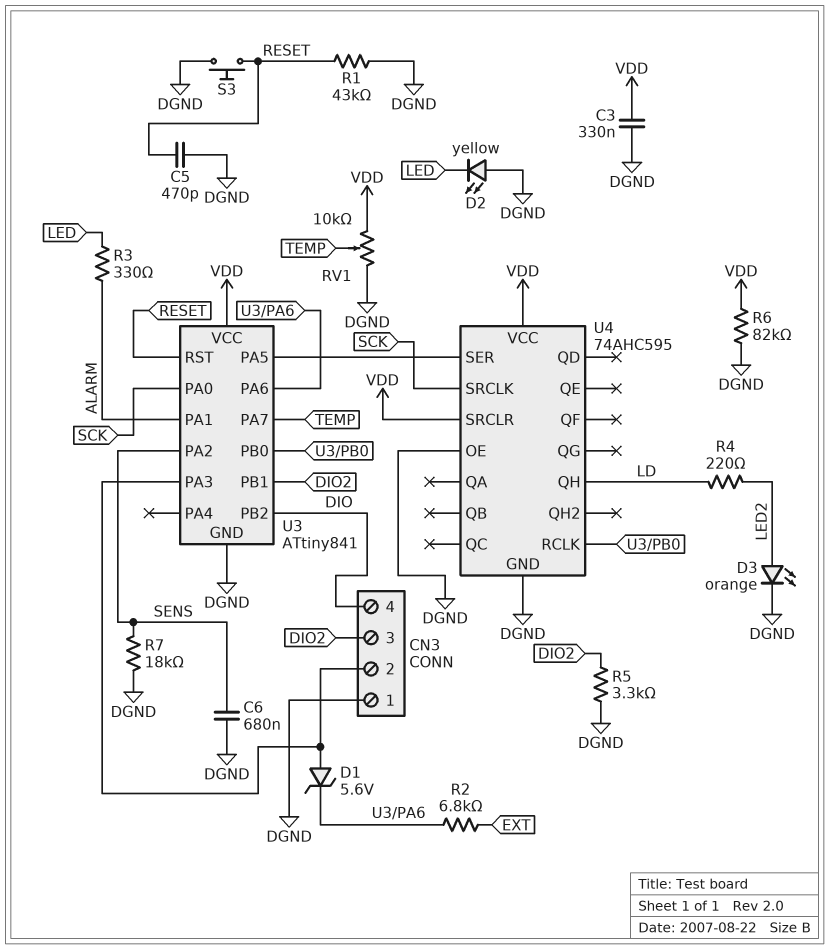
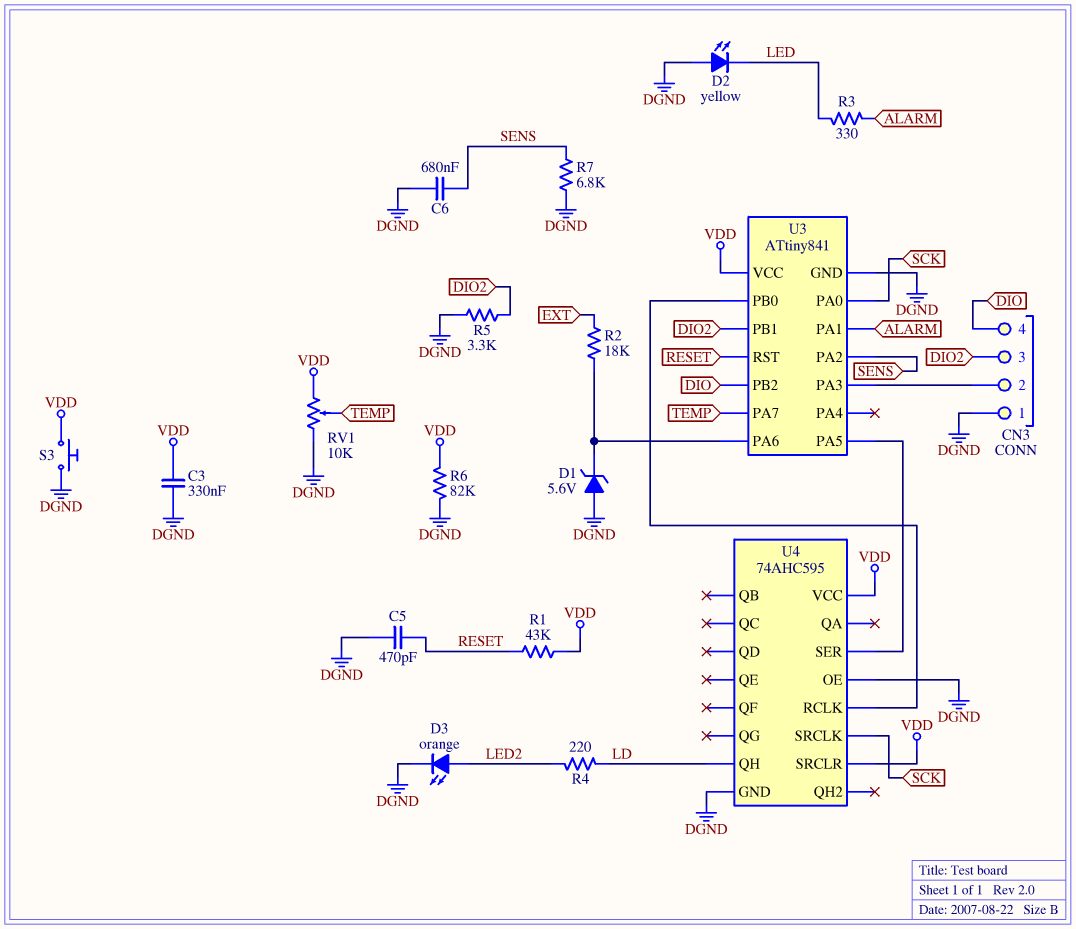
D1: zener 5.6V (A CN3/2, K U3/PA6) -> zener 5.6V (A DGND, K U3/PA6)
R1: 43k (DGND, RESET) -> 43k (RESET, VDD)
R2: 6.8k (EXT, U3/PA6) -> 18k (EXT, U3/PA6)
R7: 18k (DGND, SENS) -> 6.8k (DGND, SENS)
S3: button (DGND, RESET) -> button (DGND, VDD)

